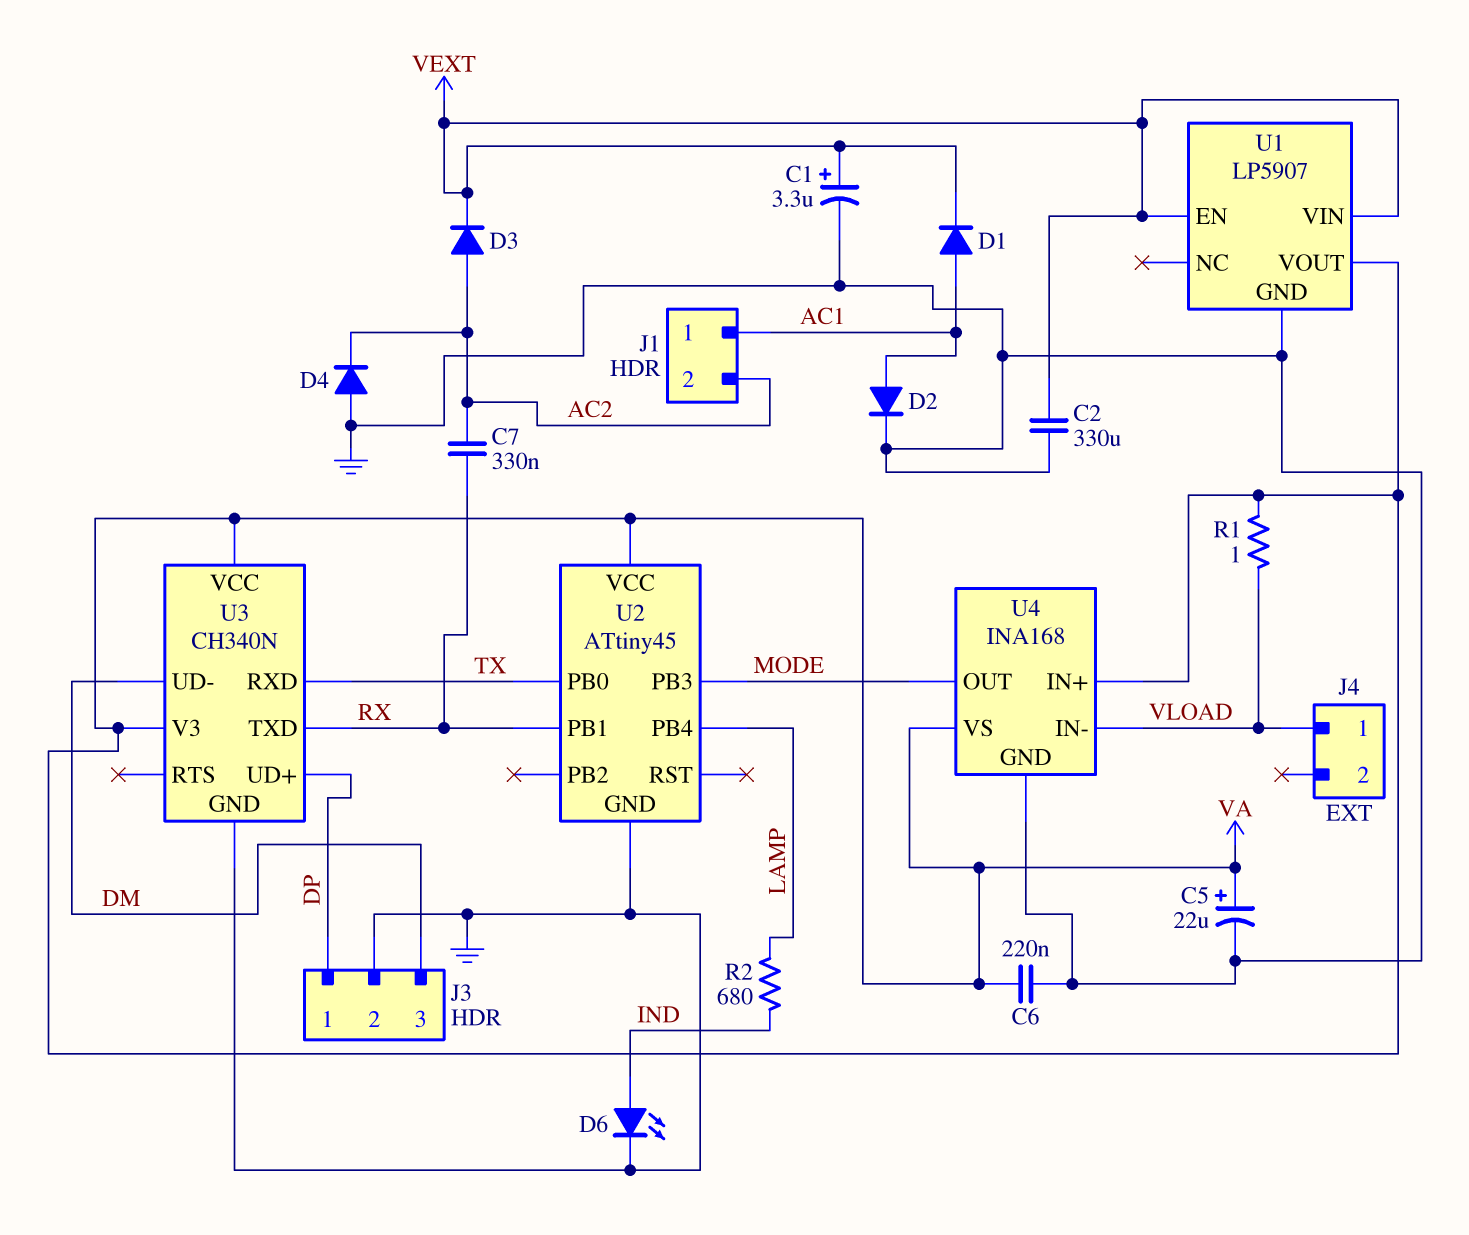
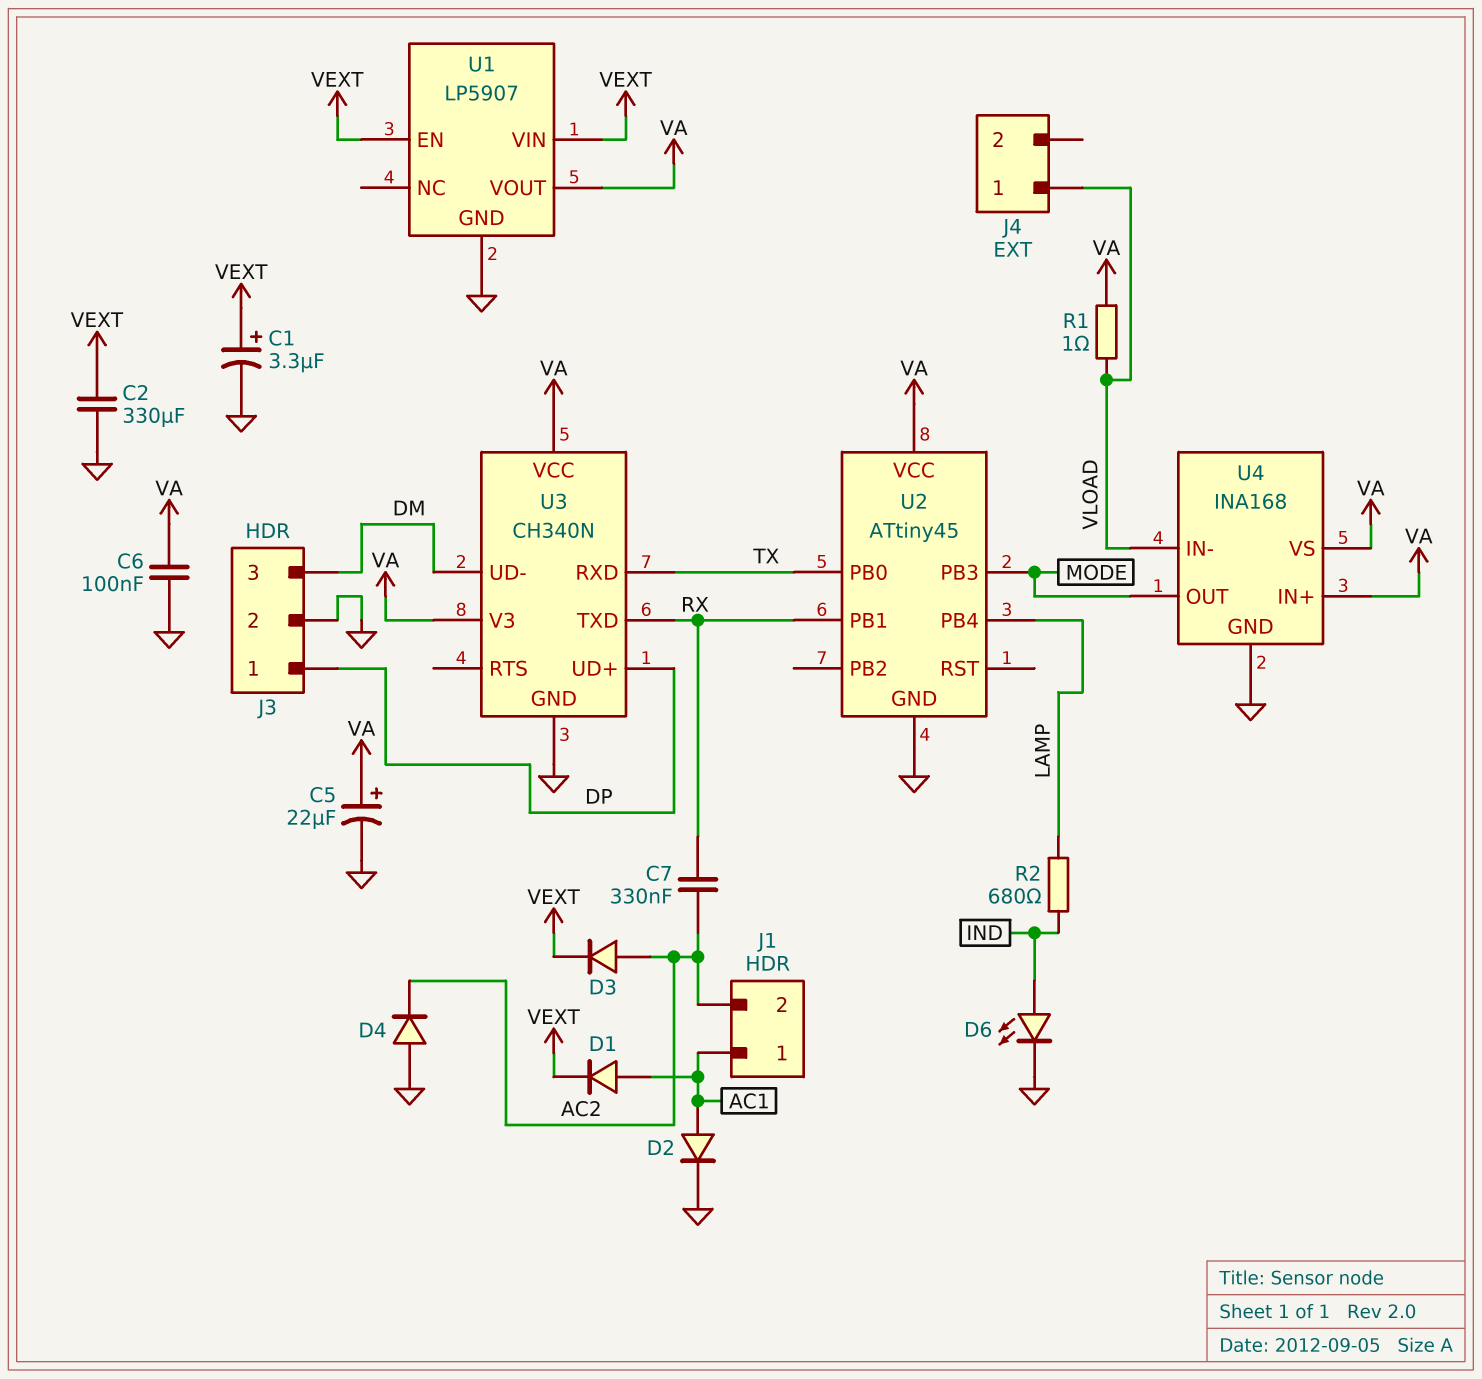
C6: 220nF (GND, VA) -> 100nF (GND, VA)

